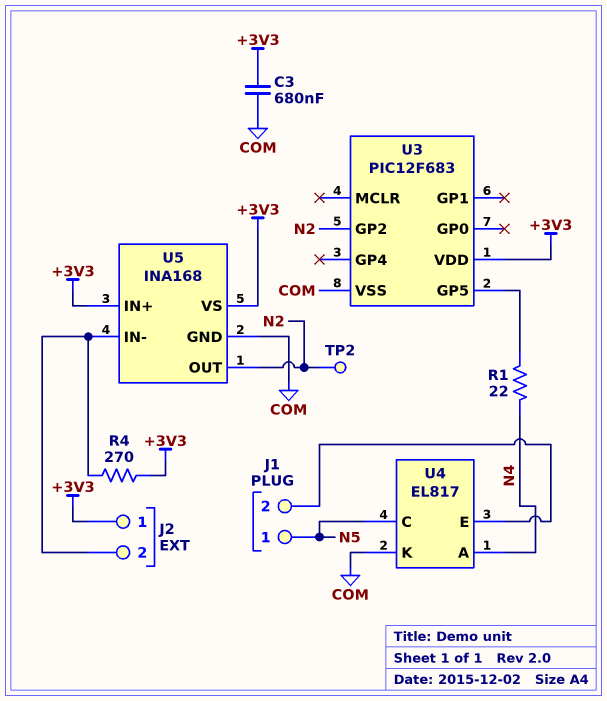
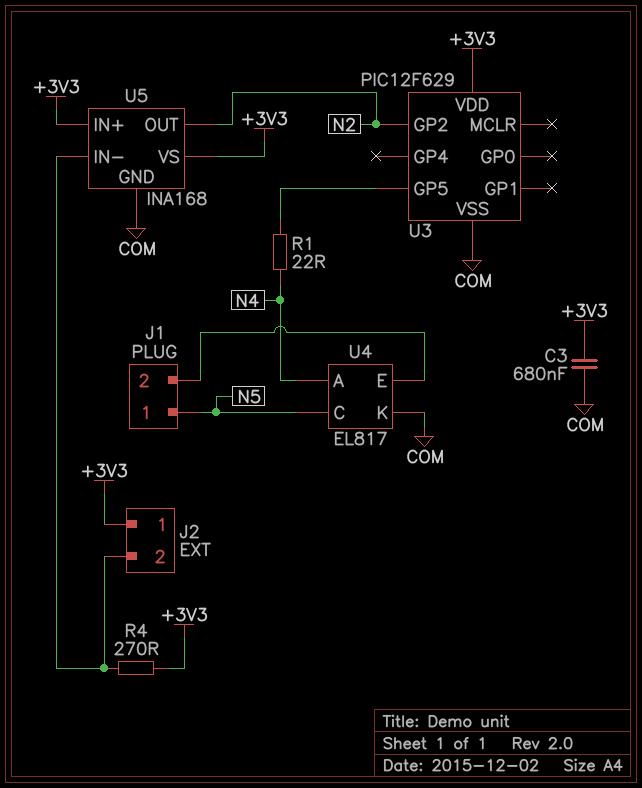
TP2: test point (N2) -> none
U3: PIC12F683 -> PIC12F629

